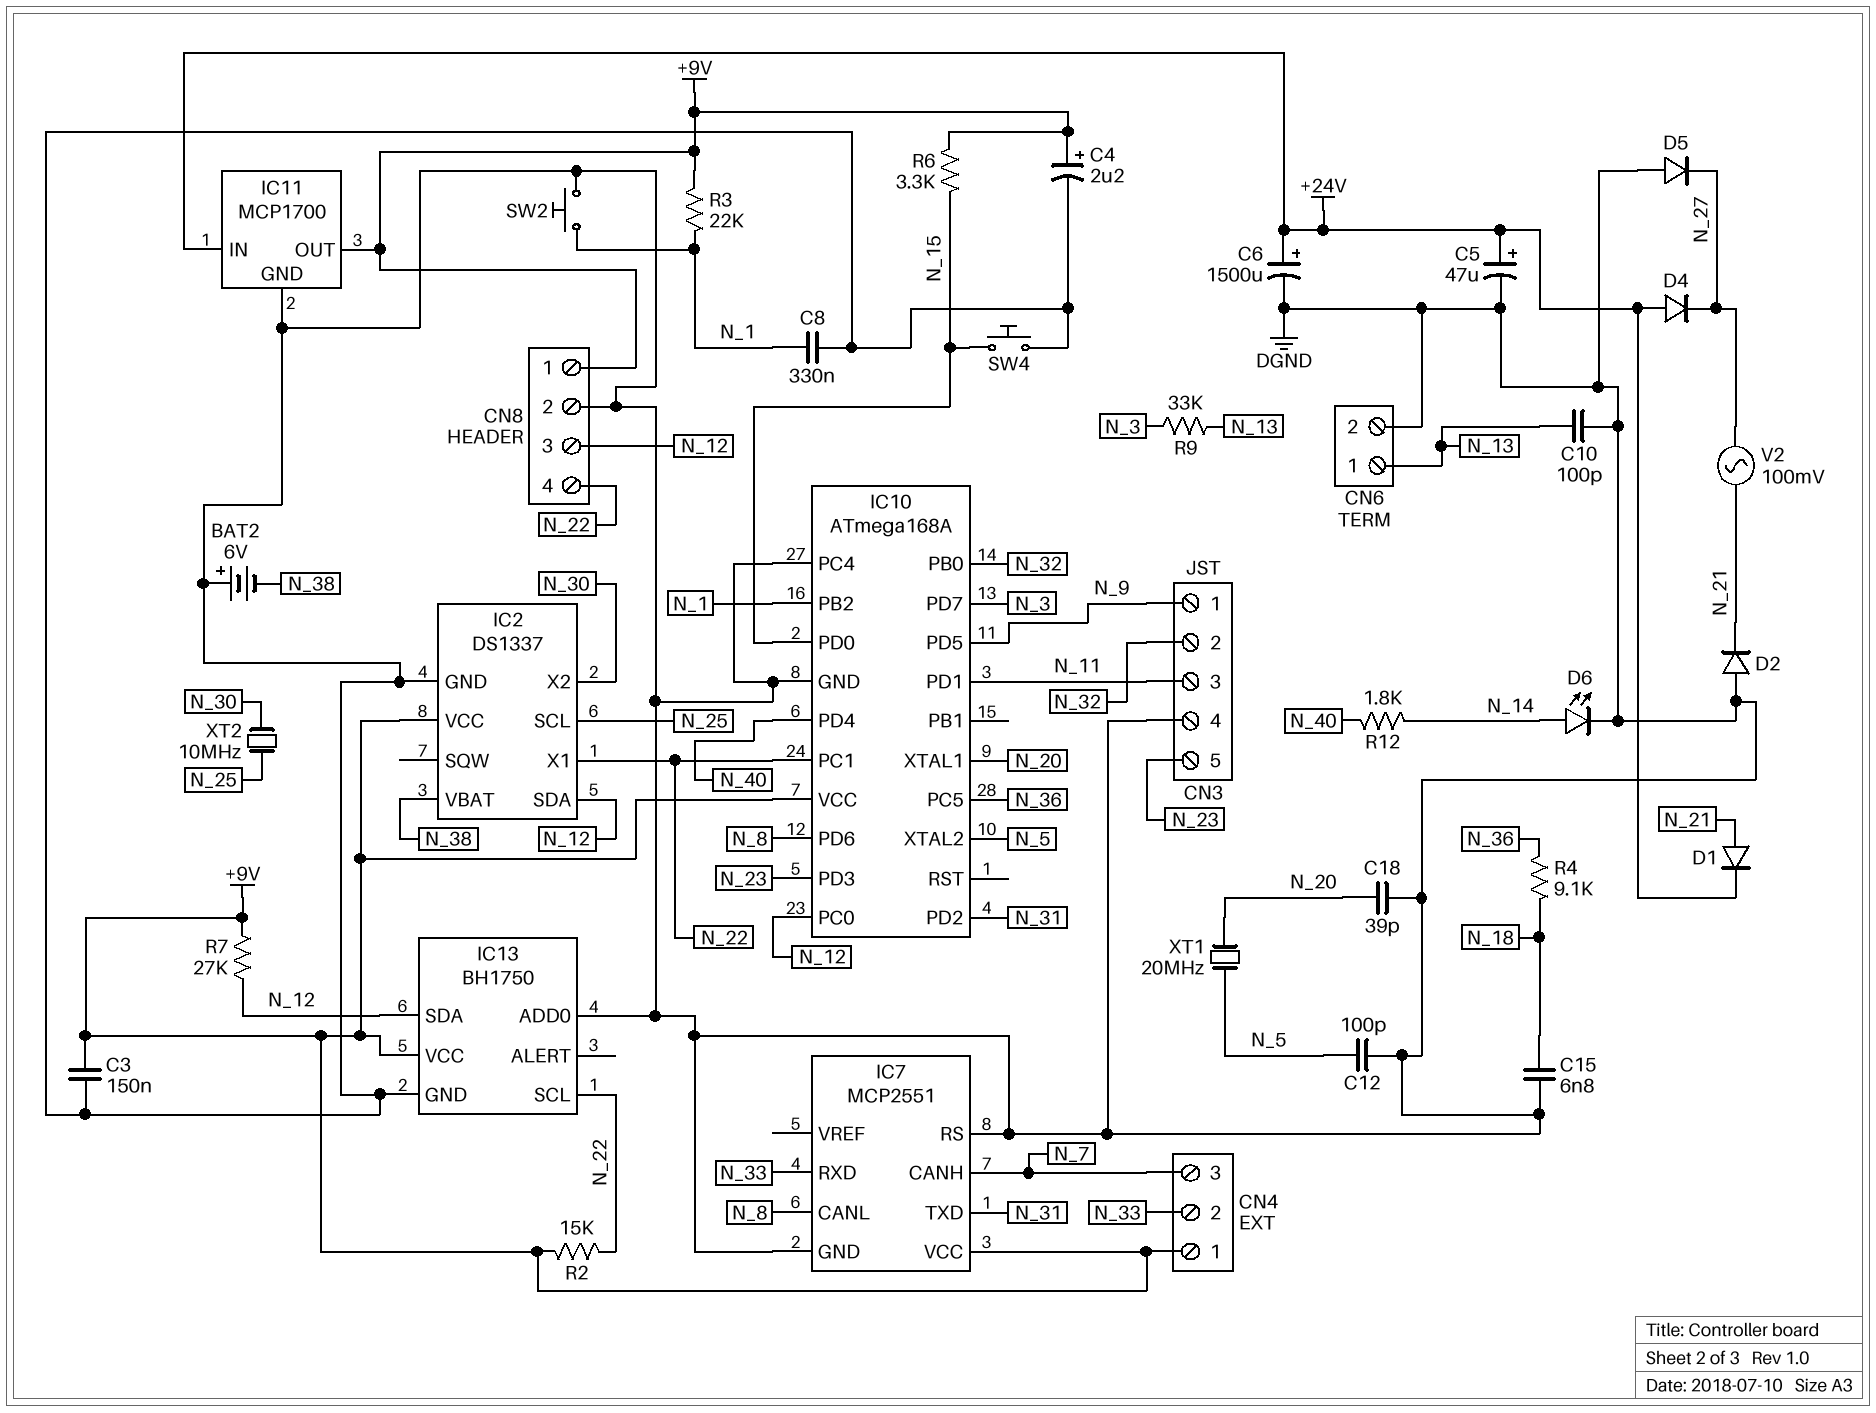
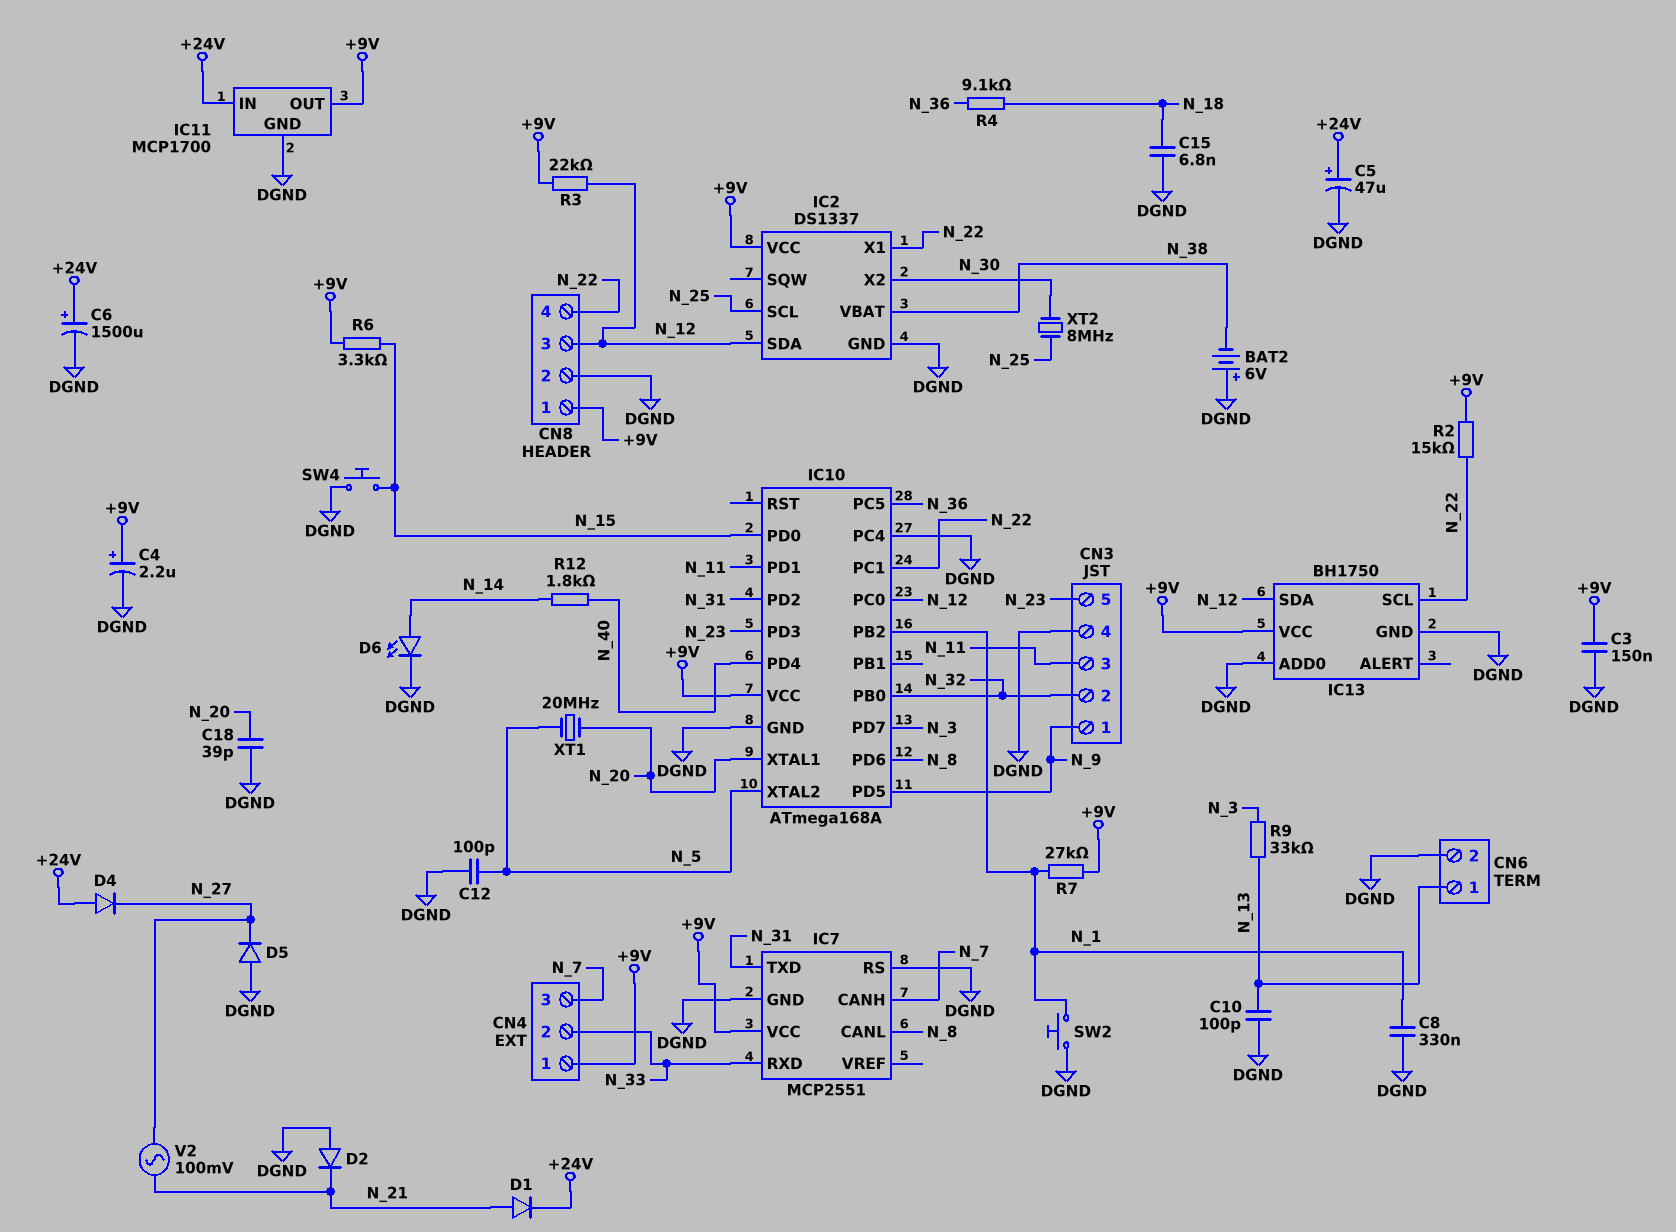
R3: 22k (+9V, N_1) -> 22k (+9V, N_12)
R7: 27k (+9V, N_12) -> 27k (+9V, N_1)
XT2: 10MHz (N_25, N_30) -> 8MHz (N_25, N_30)

